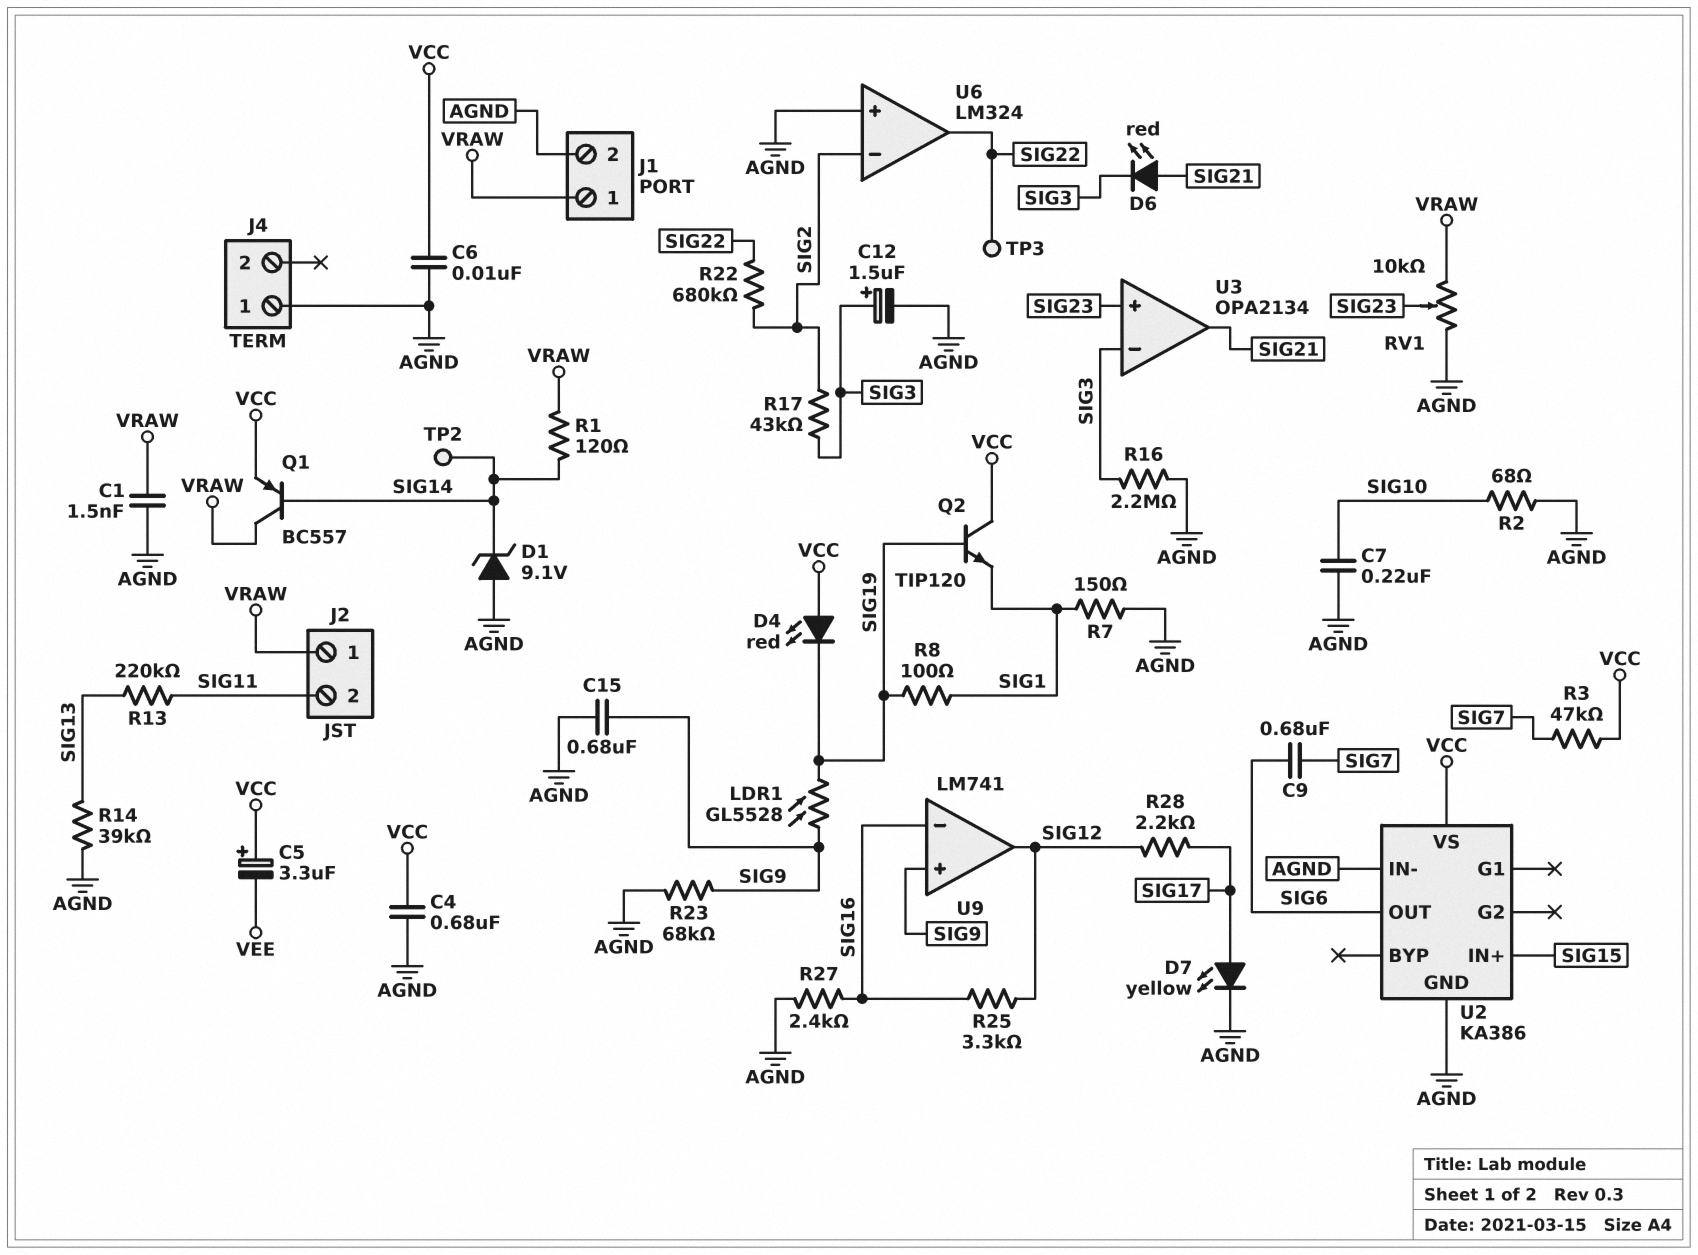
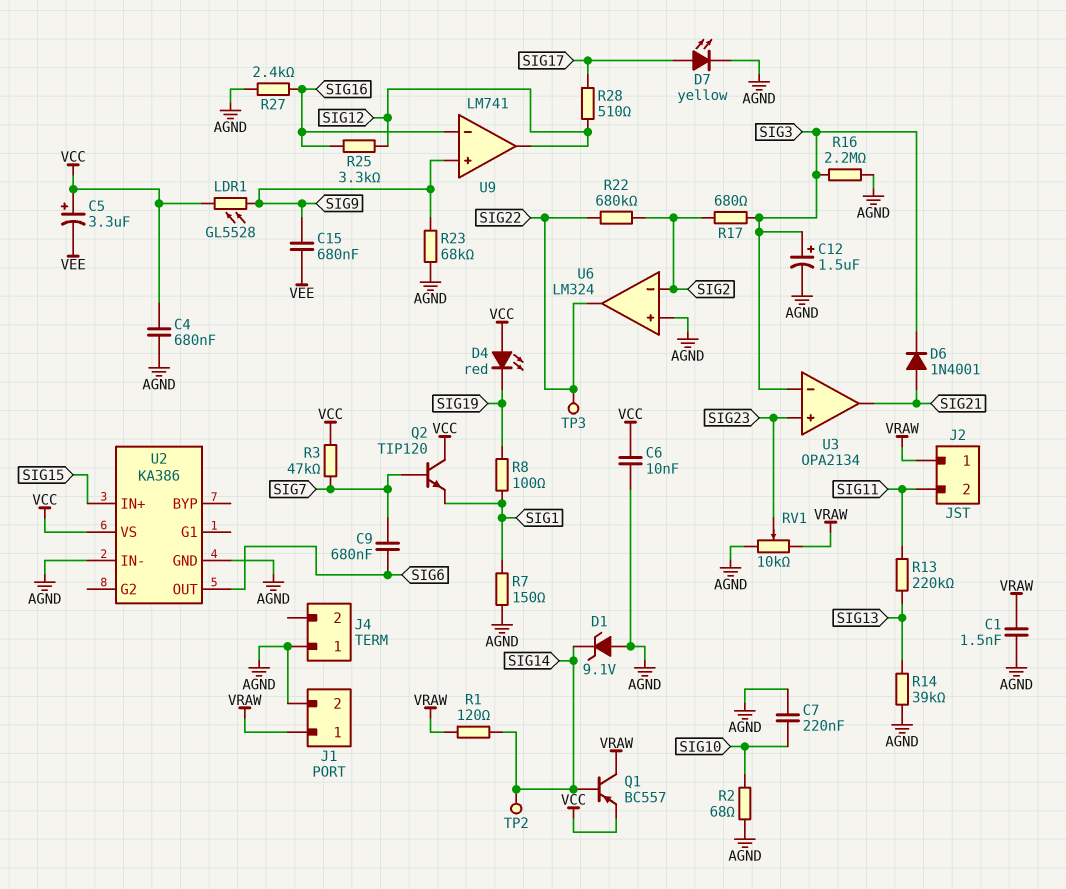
C15: 680nF (AGND, SIG9) -> 680nF (SIG9, VEE)
D6: LED red (A SIG21, K SIG3) -> diode 1N4001 (A SIG21, K SIG3)
LDR1: GL5528 (SIG9, SIG19) -> GL5528 (SIG9, VCC)
Q2: NPN TIP120 (B SIG19, C VCC, E SIG1) -> NPN TIP120 (B SIG7, C VCC, E SIG1)
R17: 43k (SIG2, SIG3) -> 680 (SIG2, SIG3)
R28: 2.2k (SIG12, SIG17) -> 510 (SIG12, SIG17)

